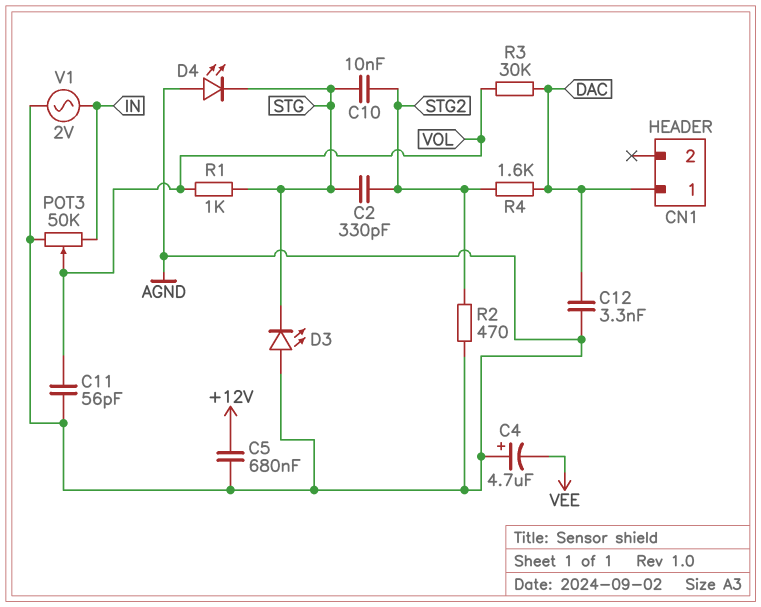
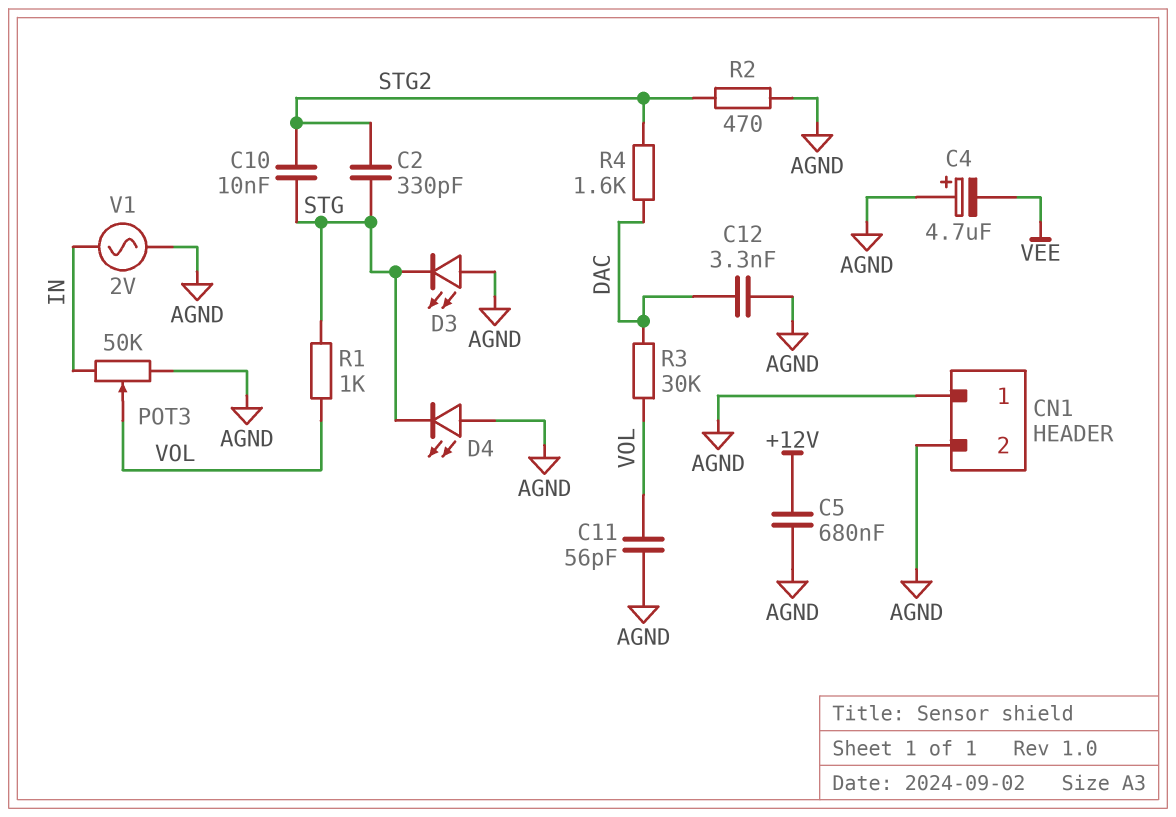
CN1 pin 1: DAC -> AGND
CN1 pin 2: none -> AGND

